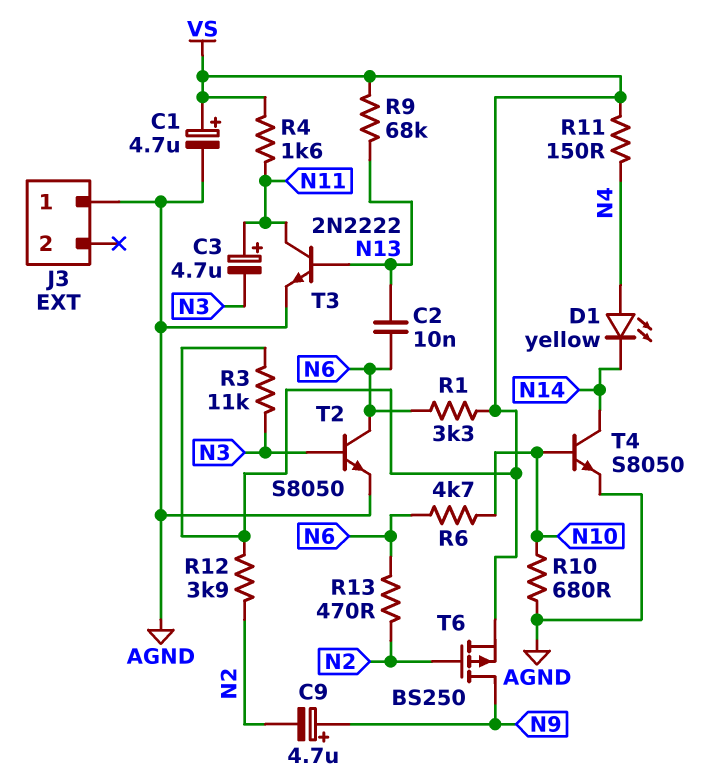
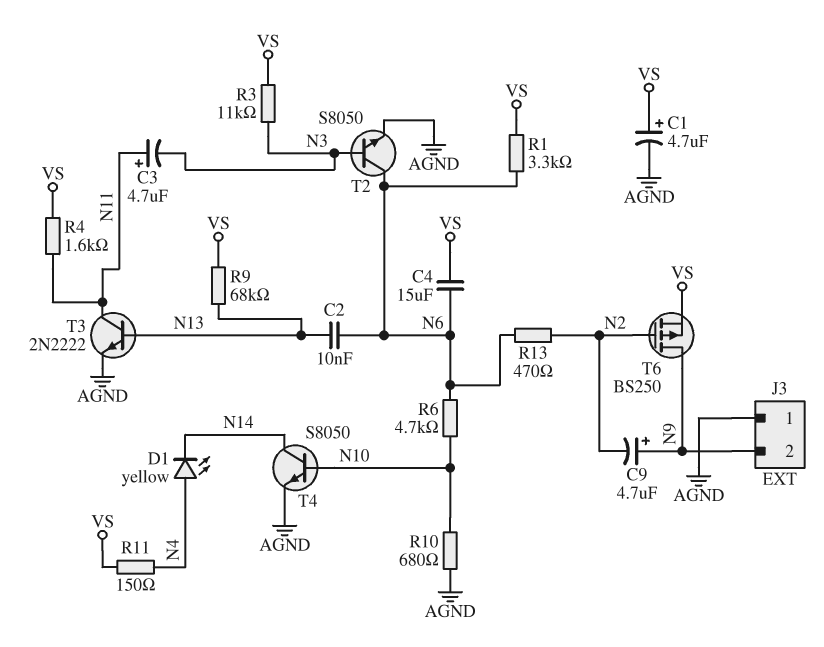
C4: none -> 15uF (N6, VS)
J3 pin 2: none -> N9
R12: 3.9k (N2, VS) -> none

